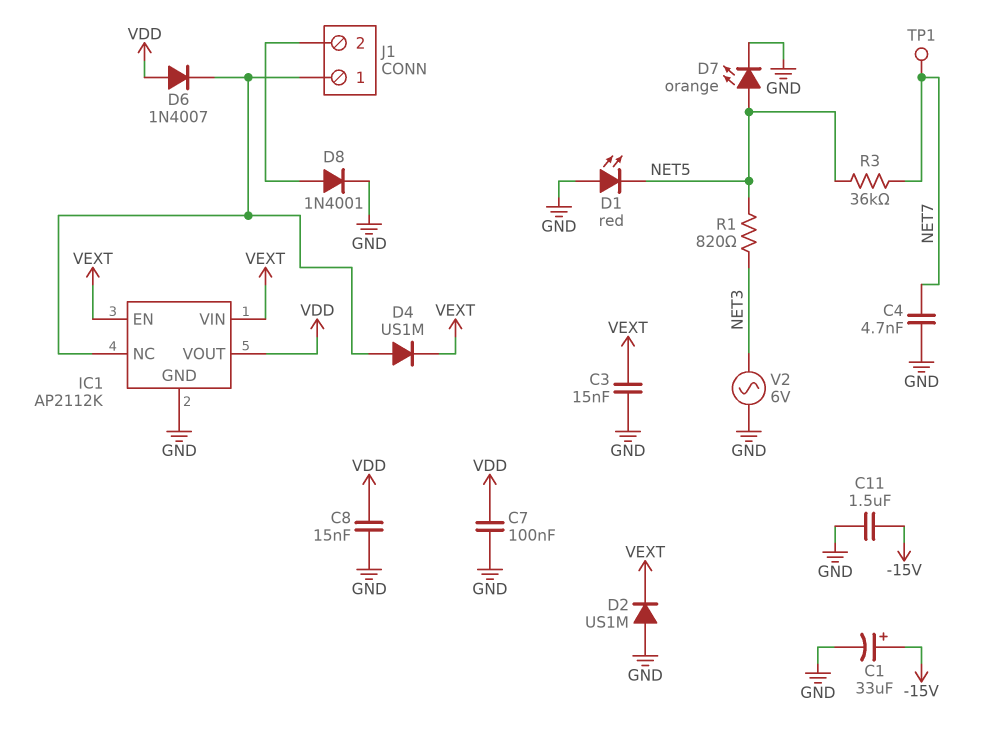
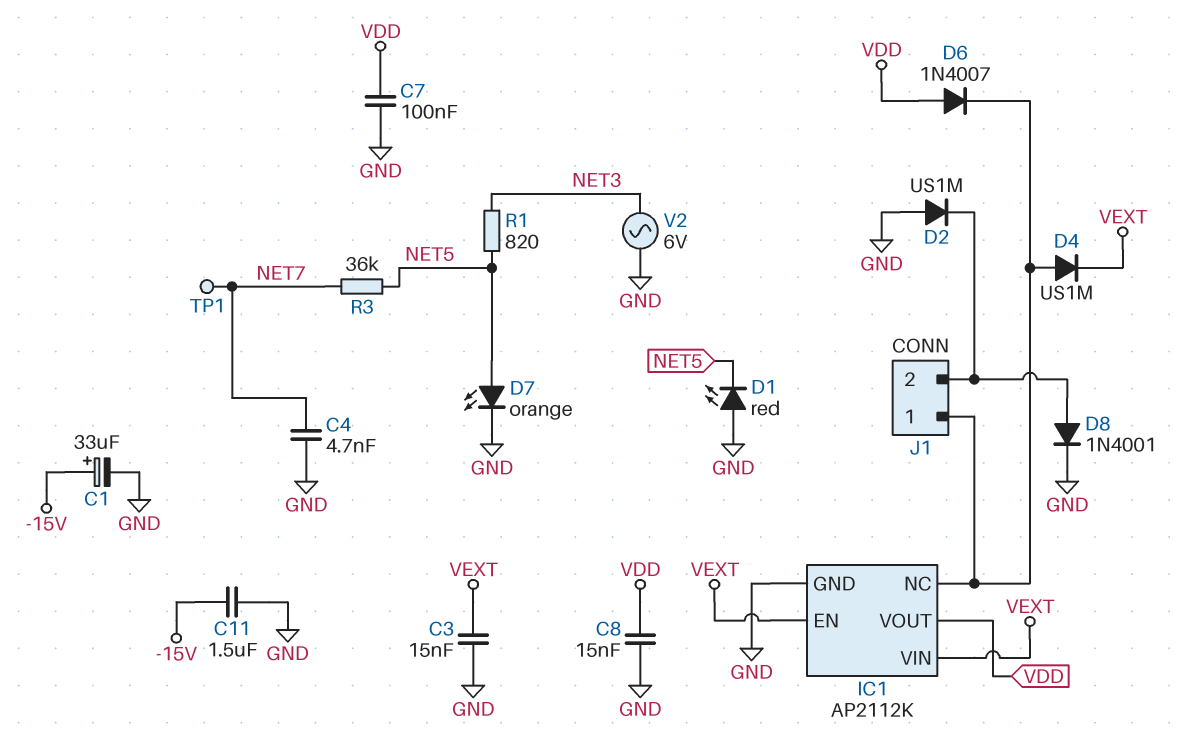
D2: diode US1M (A GND, K VEXT) -> diode US1M (A GND, K J1/2)

